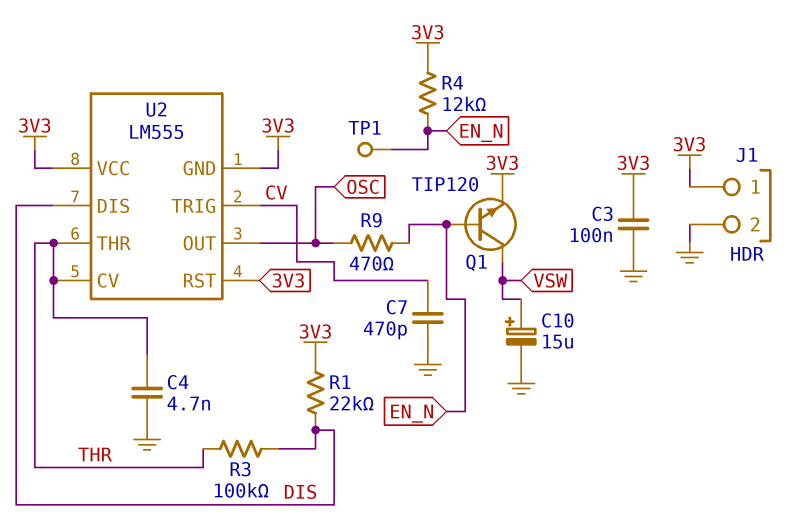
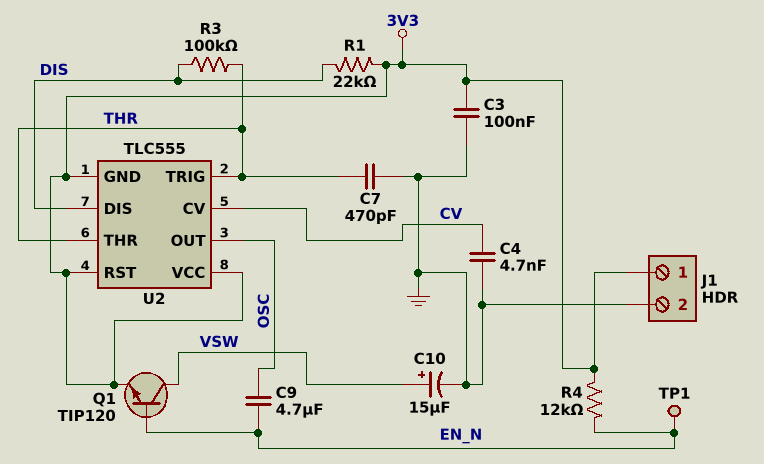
C4: 4.7nF (GND, THR) -> 4.7nF (CV, GND)
C7: 470pF (CV, GND) -> 470pF (GND, THR)
C9: none -> 4.7uF (EN_N, OSC)
R9: 470 (EN_N, OSC) -> none
U2: LM555 -> TLC555
U2 pin CV: THR -> CV
U2 pin TRIG: CV -> THR

